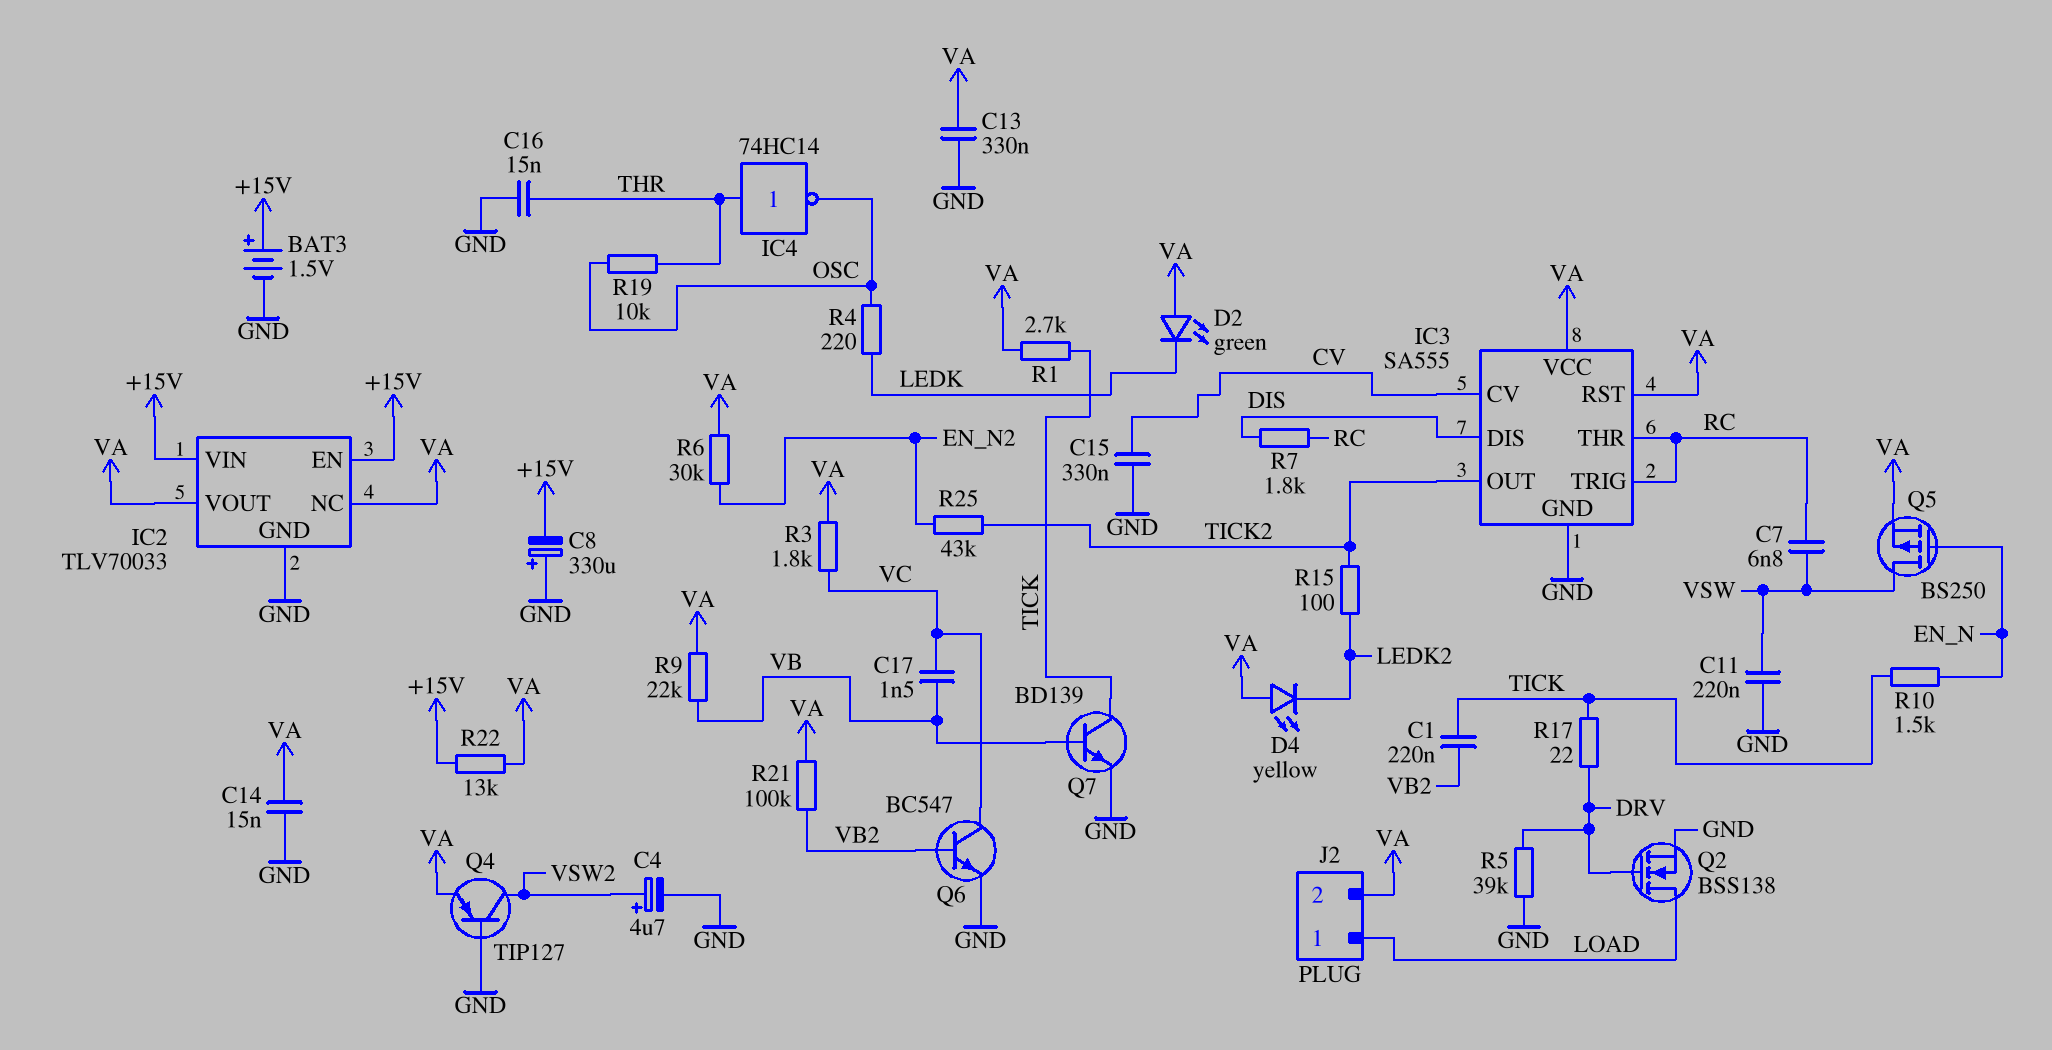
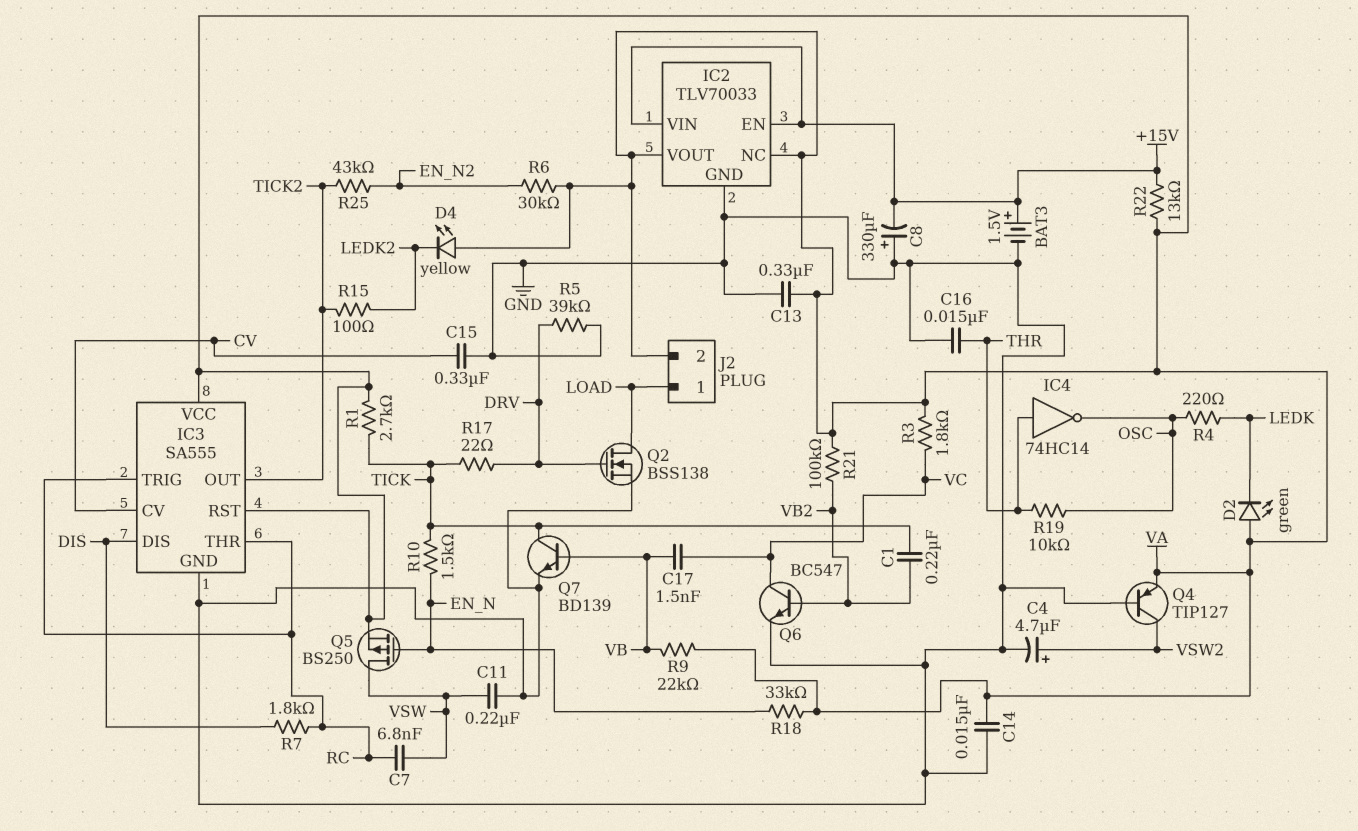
R18: none -> 33k (EN_N, VA)

